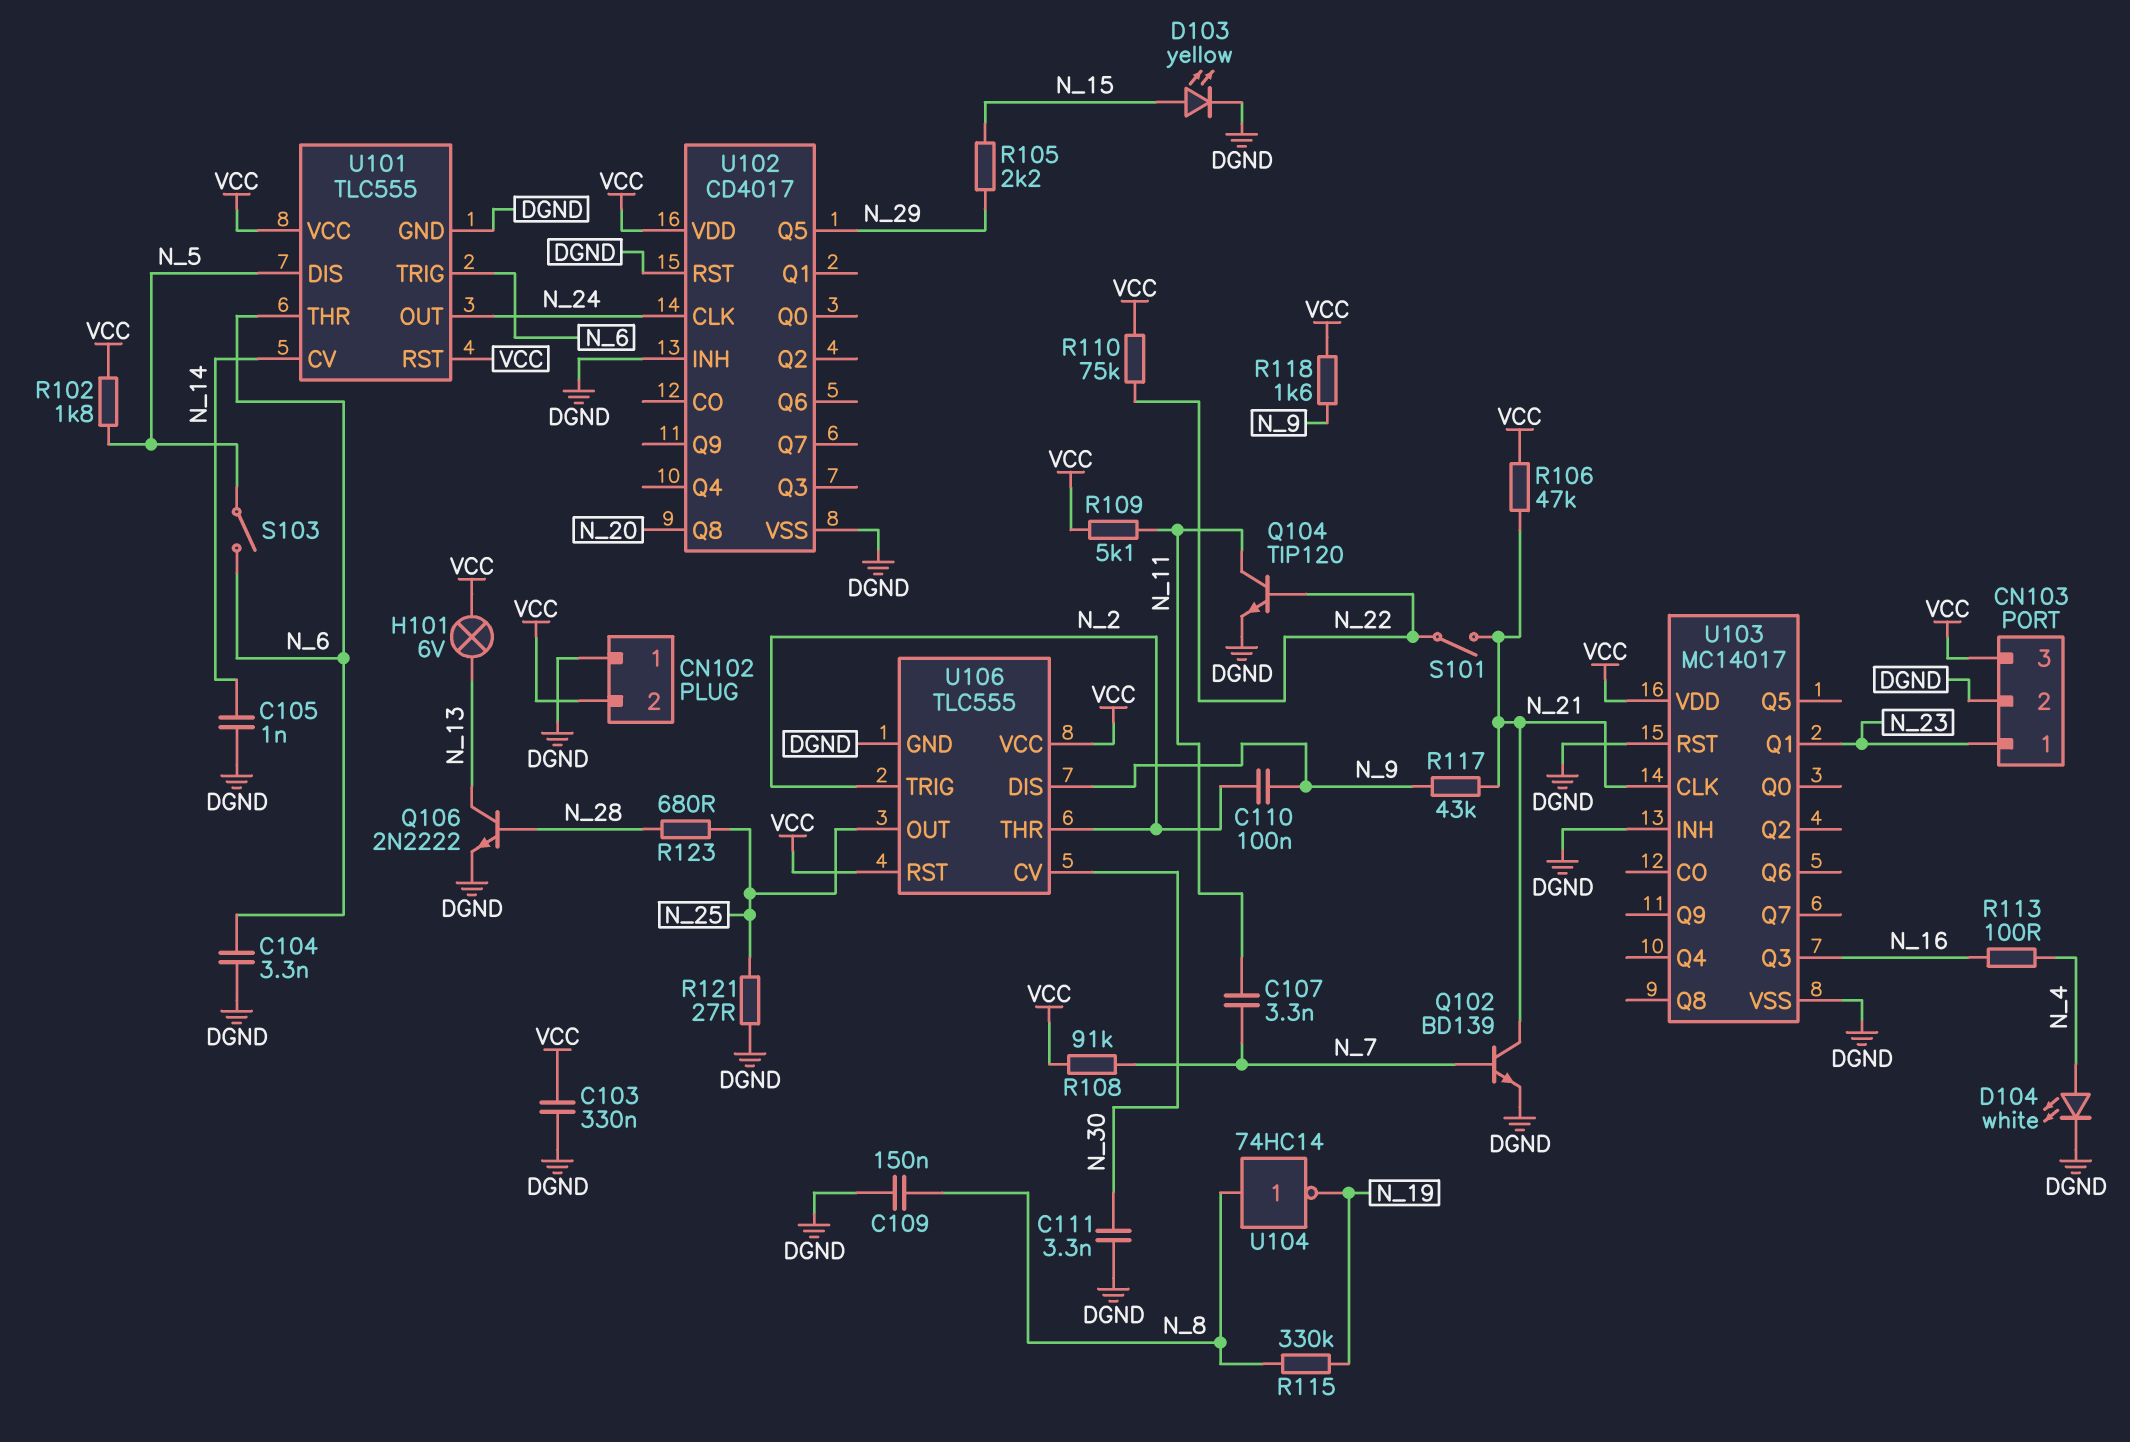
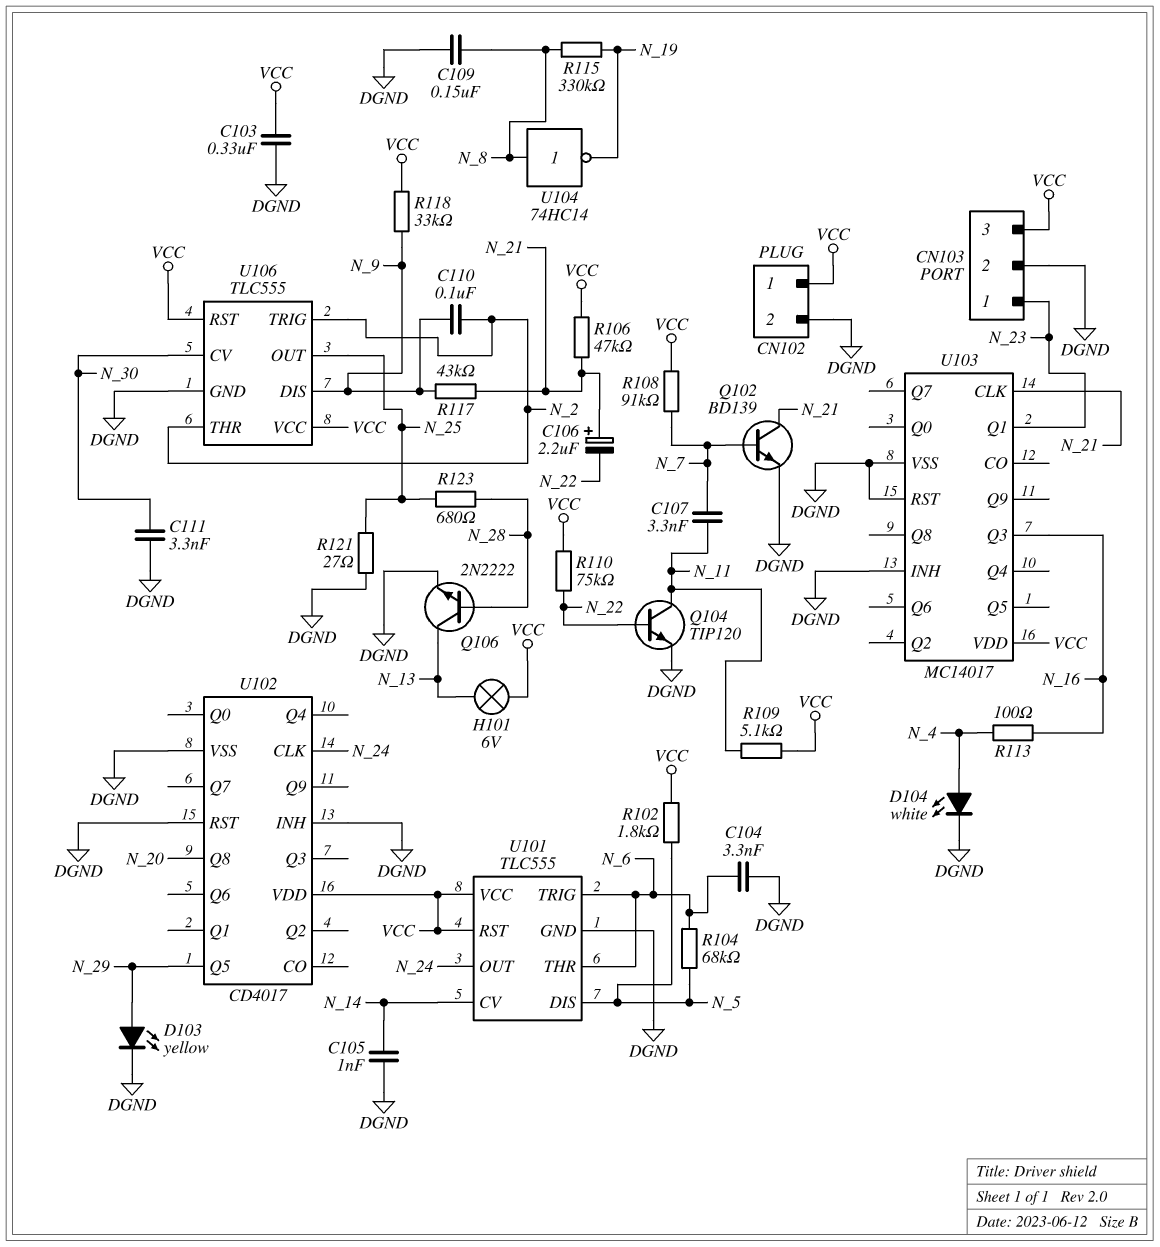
C106: none -> 2.2uF (plus N_21, minus N_22)
CN102 pin 1: DGND -> VCC
CN102 pin 2: VCC -> DGND
D103: LED yellow (A N_15, K DGND) -> LED yellow (A N_29, K DGND)
R104: none -> 68k (N_5, N_6)
R105: 2.2k (N_15, N_29) -> none
R118: 1.6k (N_9, VCC) -> 33k (N_9, VCC)
S101: switch (N_21, N_22) -> none
S103: switch (N_5, N_6) -> none

